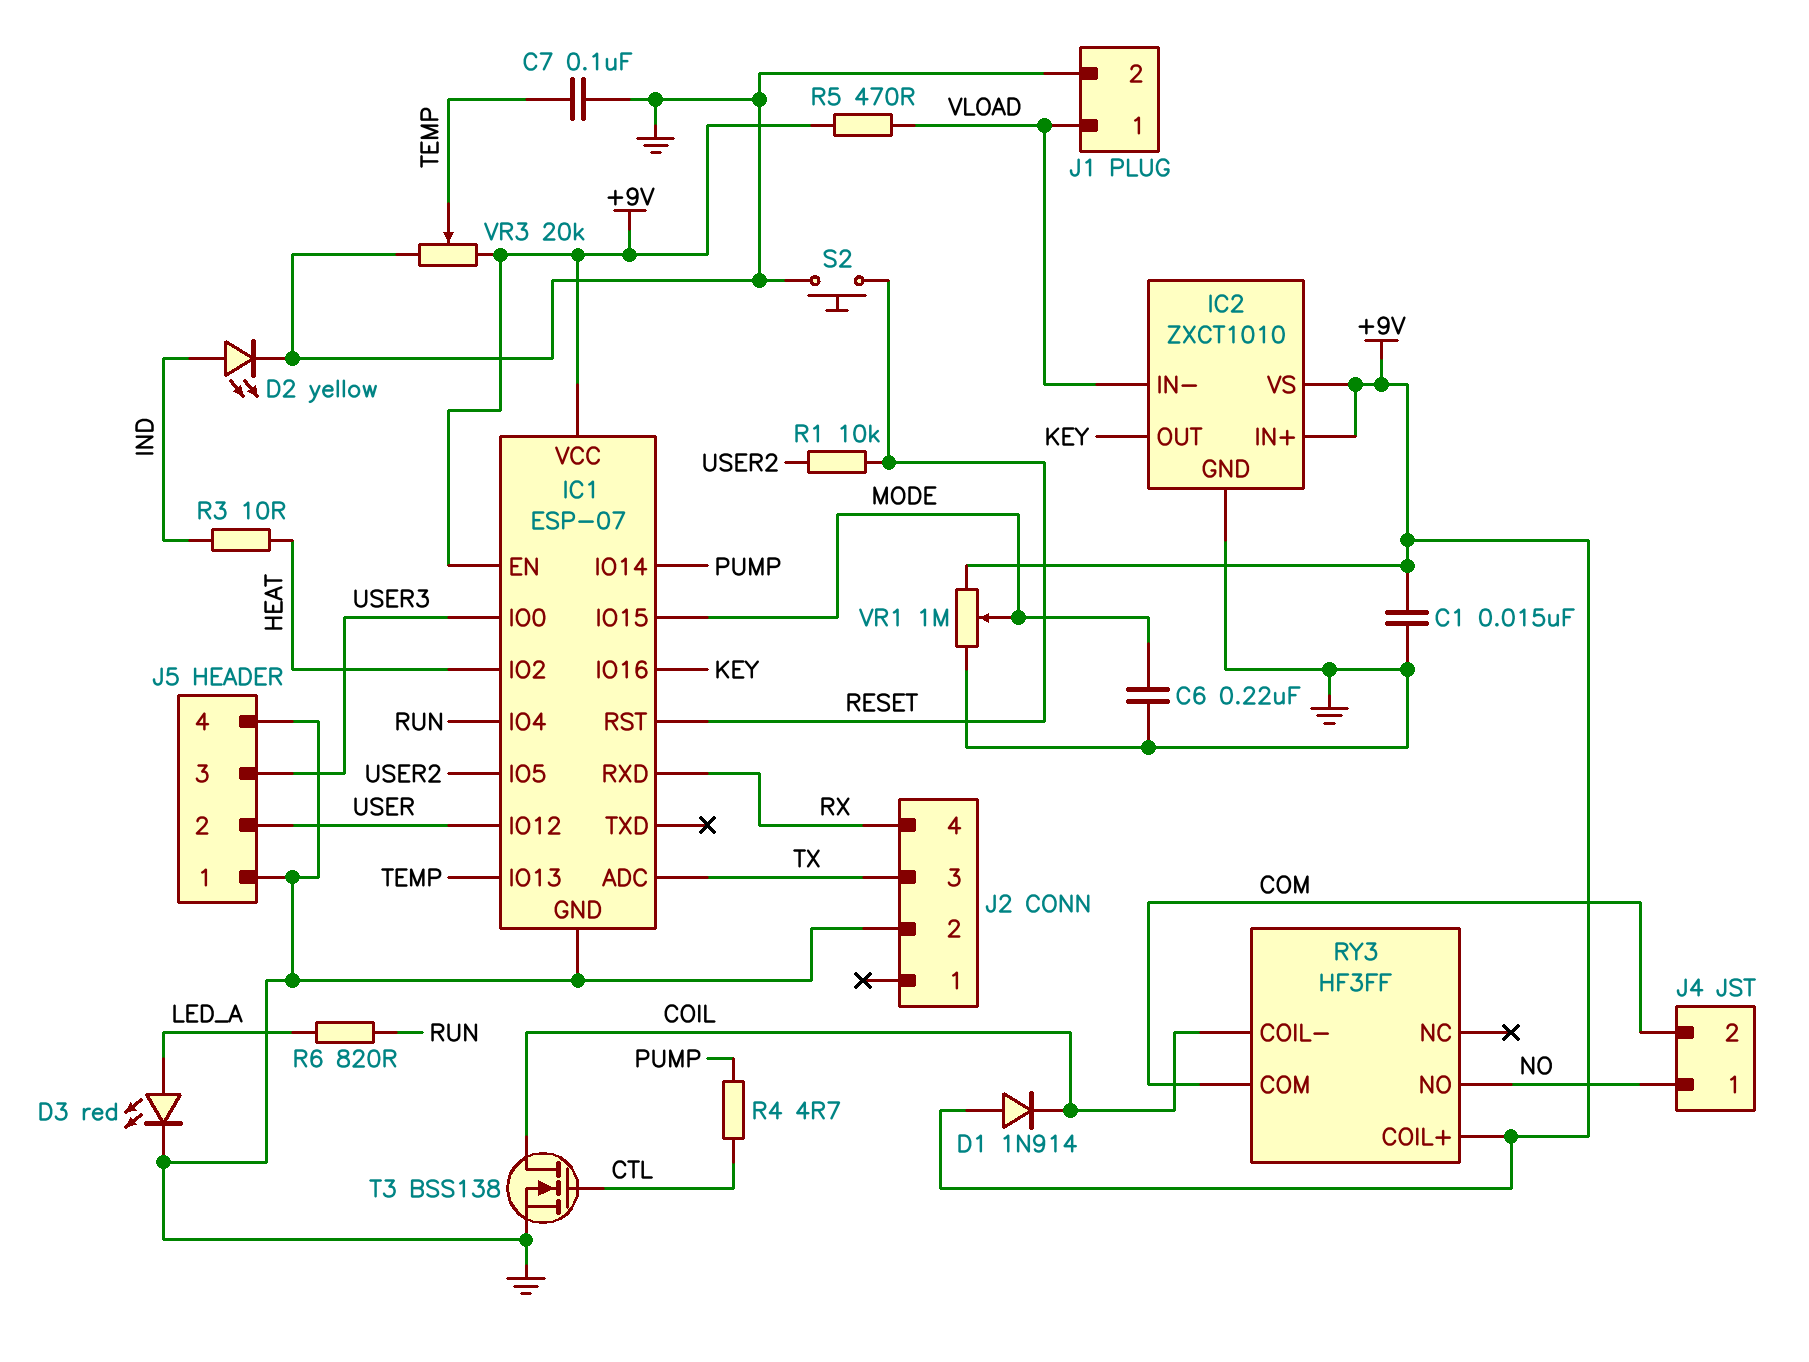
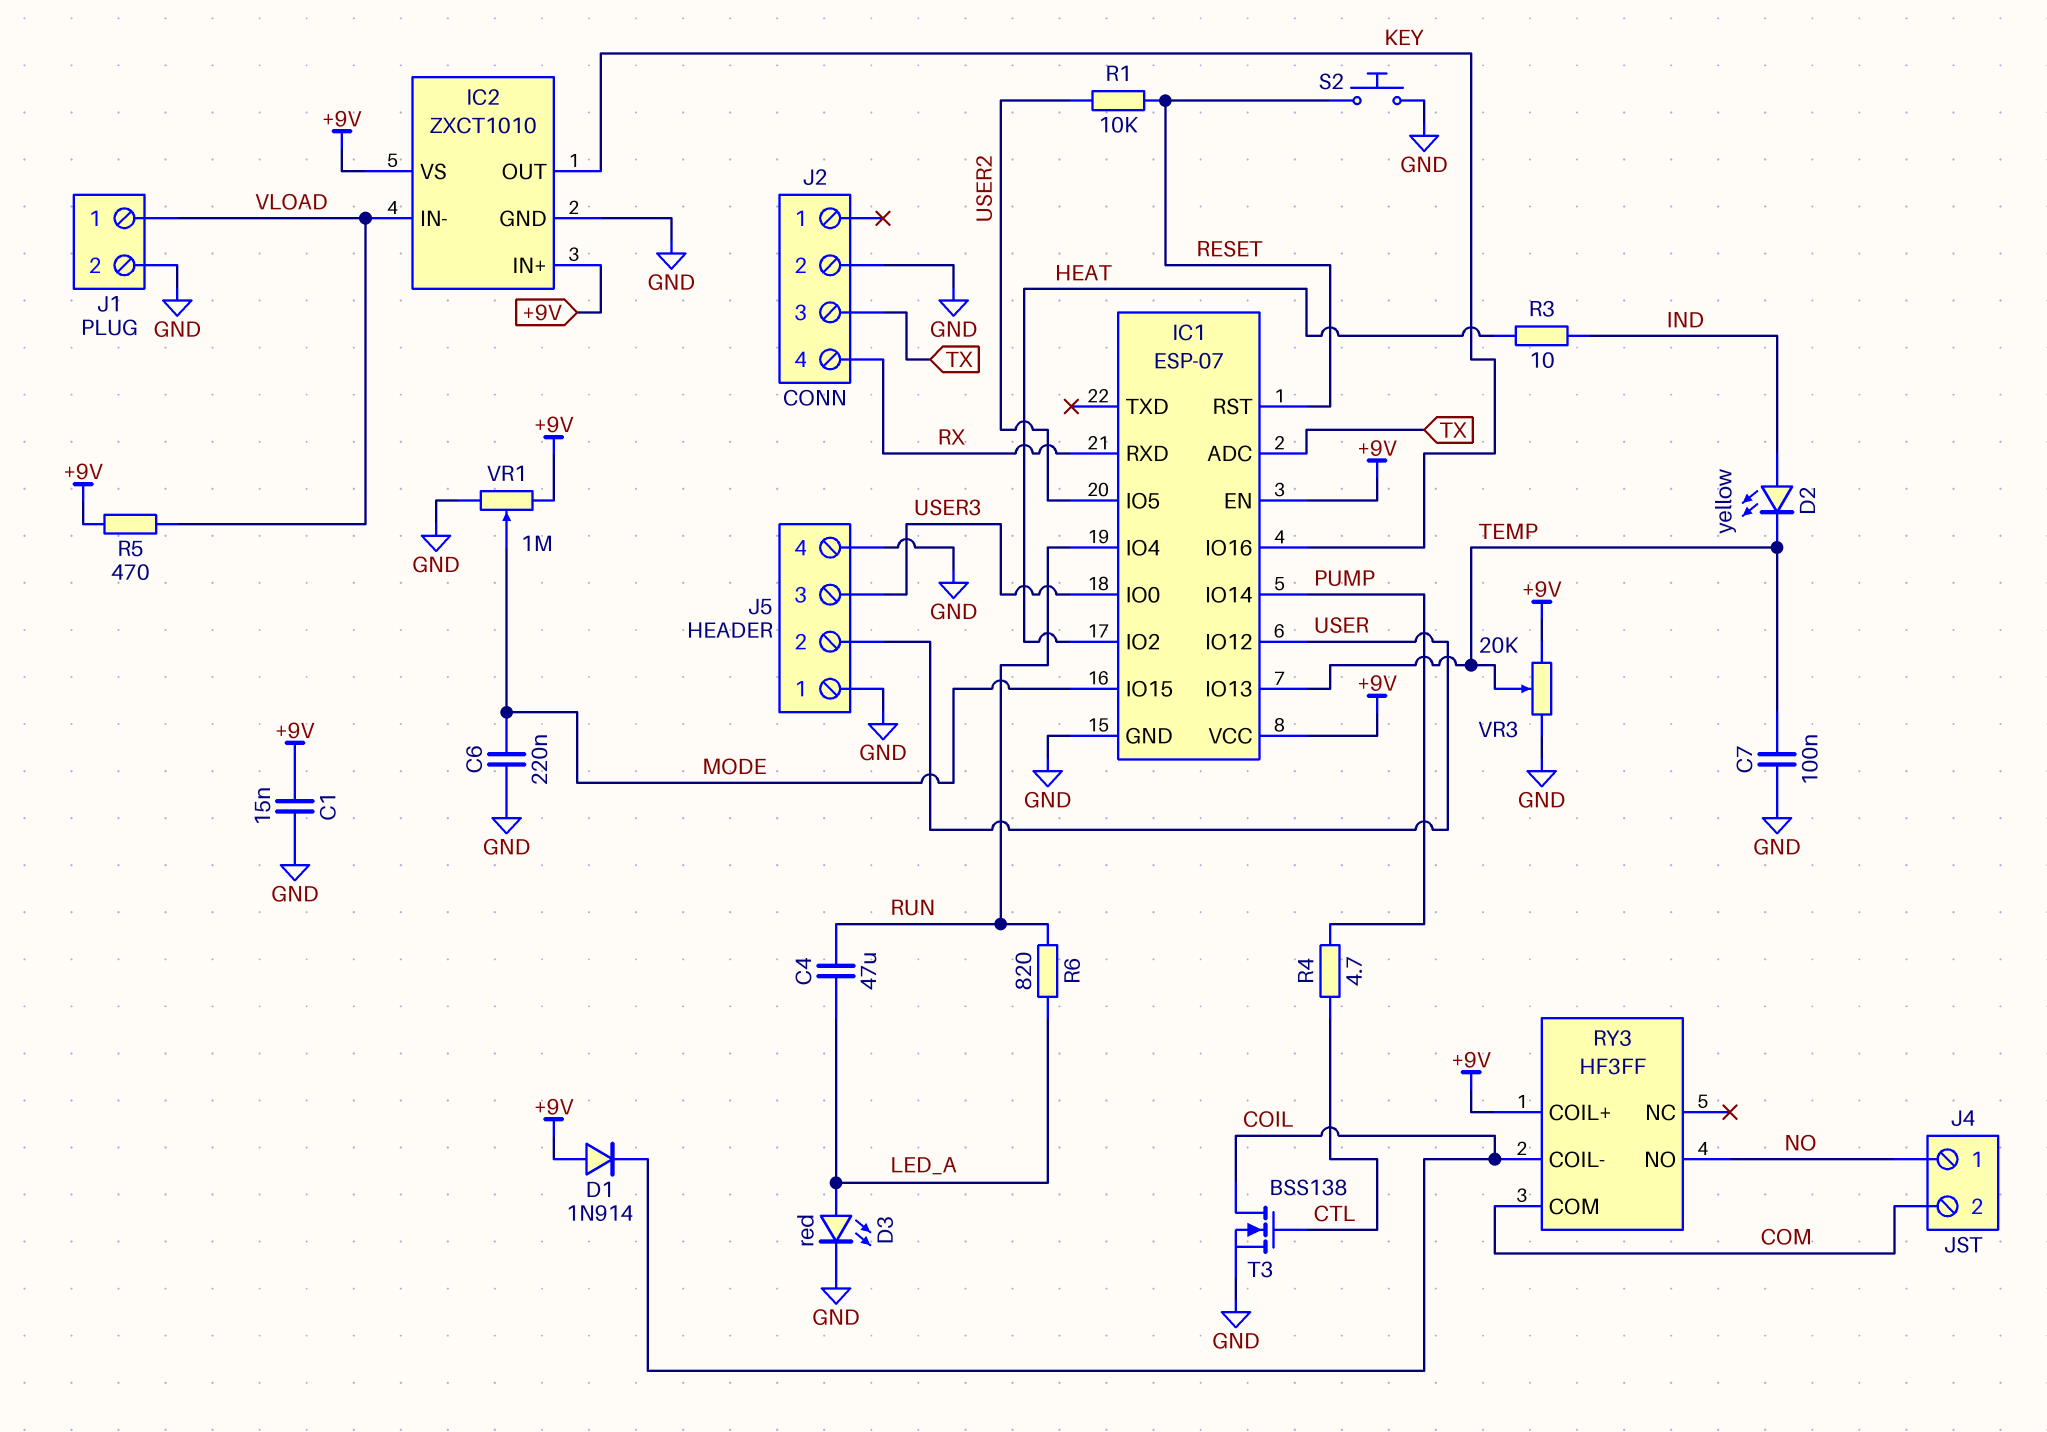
C4: none -> 47uF (LED_A, RUN)
D2: LED yellow (A IND, K GND) -> LED yellow (A IND, K TEMP)

